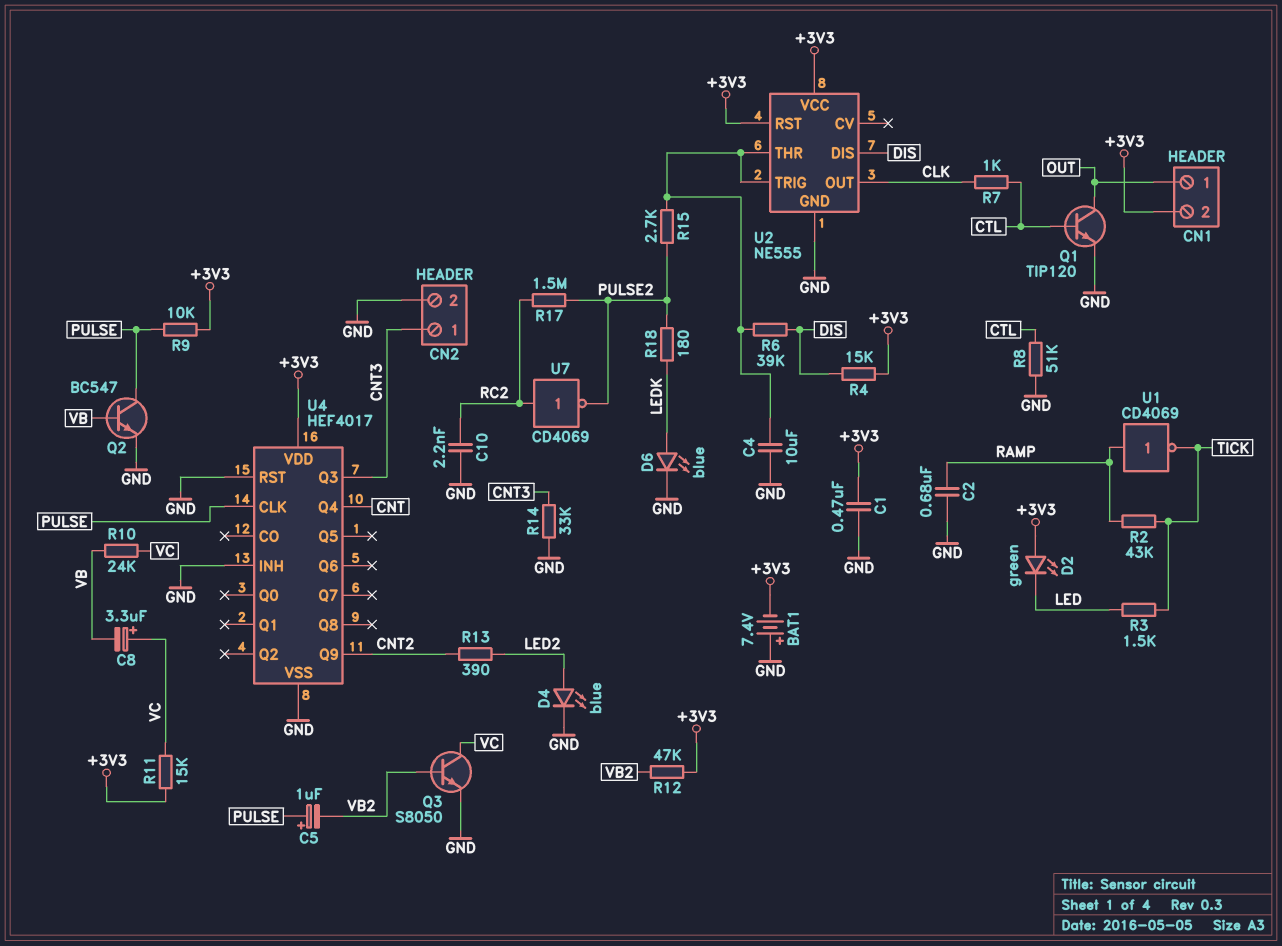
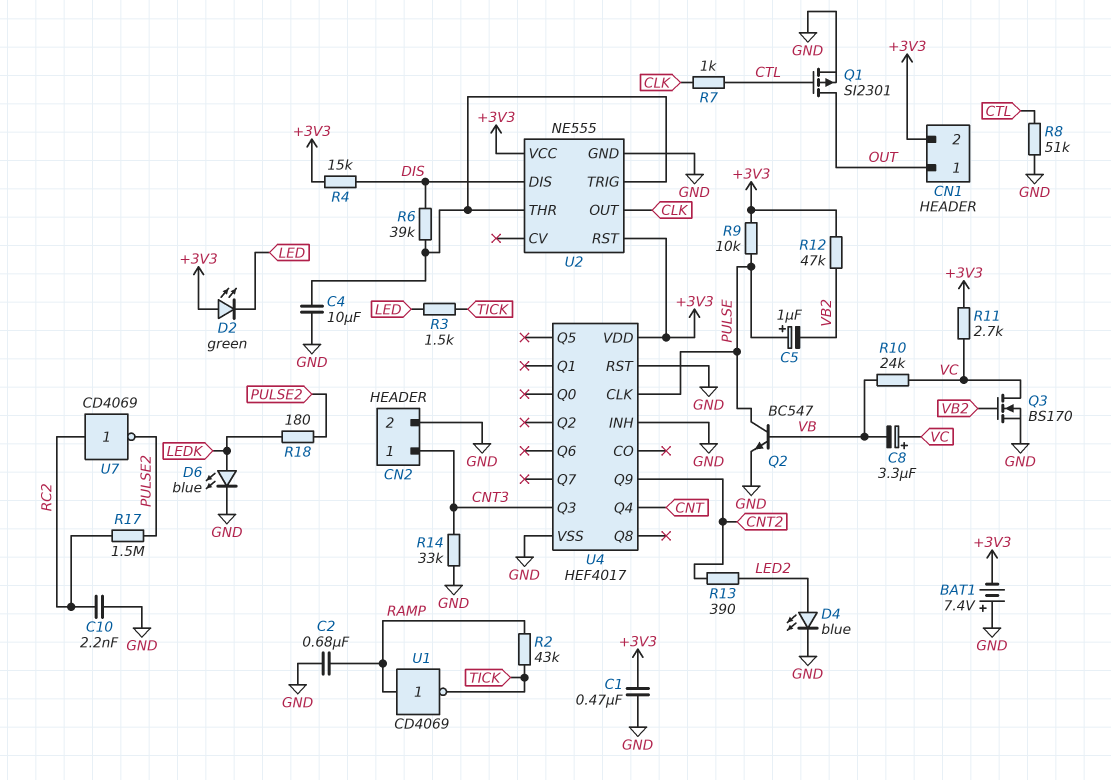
Q1: NPN TIP120 (B CTL, C OUT, E GND) -> PMOS SI2301 (G CTL, D OUT, S GND)
Q3: NPN S8050 (B VB2, C VC, E GND) -> NMOS BS170 (G VB2, D VC, S GND)
R11: 15k (+3V3, VC) -> 2.7k (+3V3, VC)
R15: 2.7k (PULSE2, U2/THR) -> none

